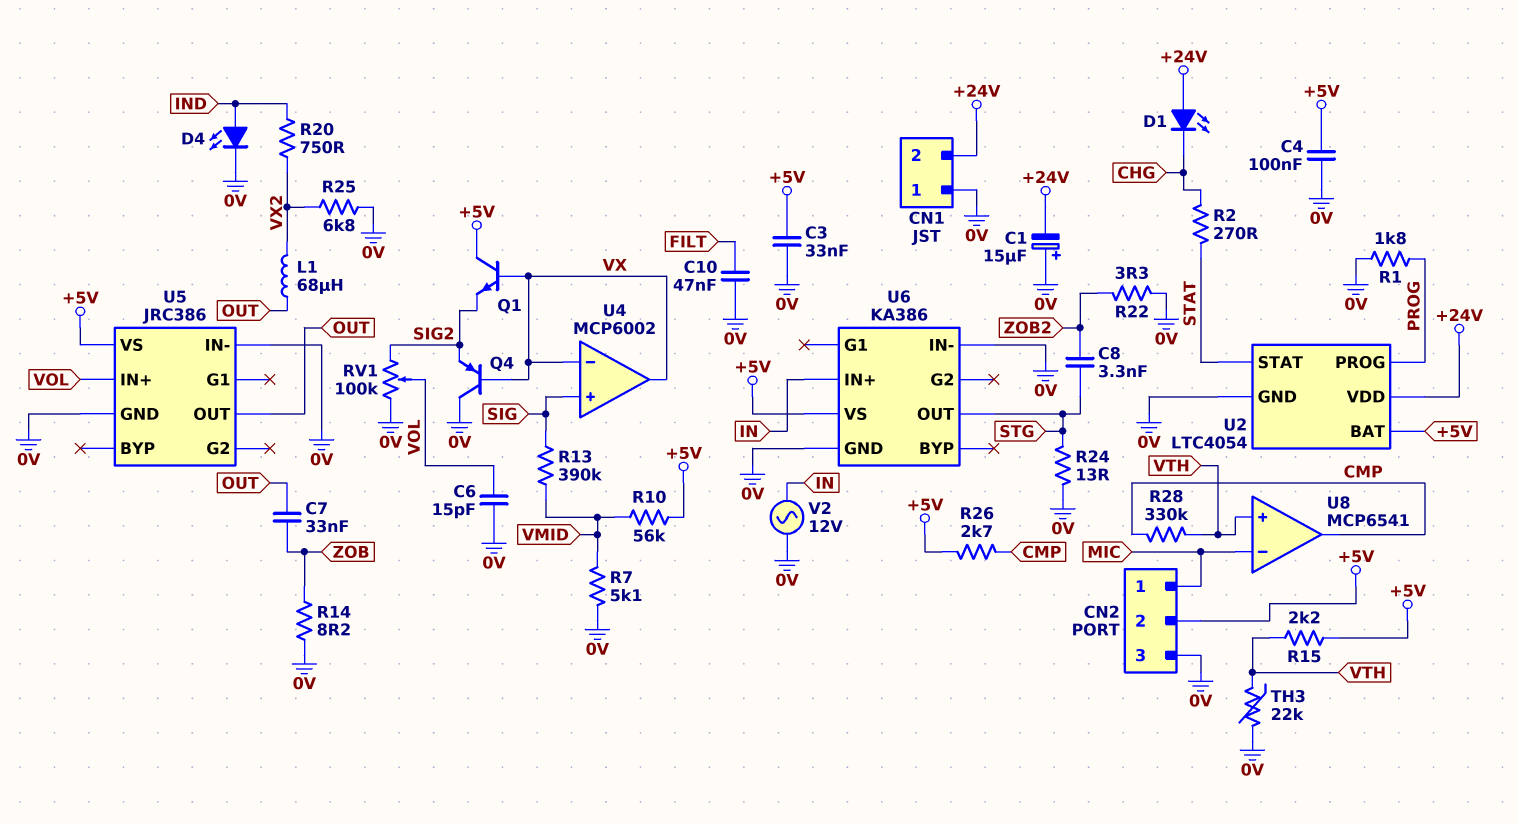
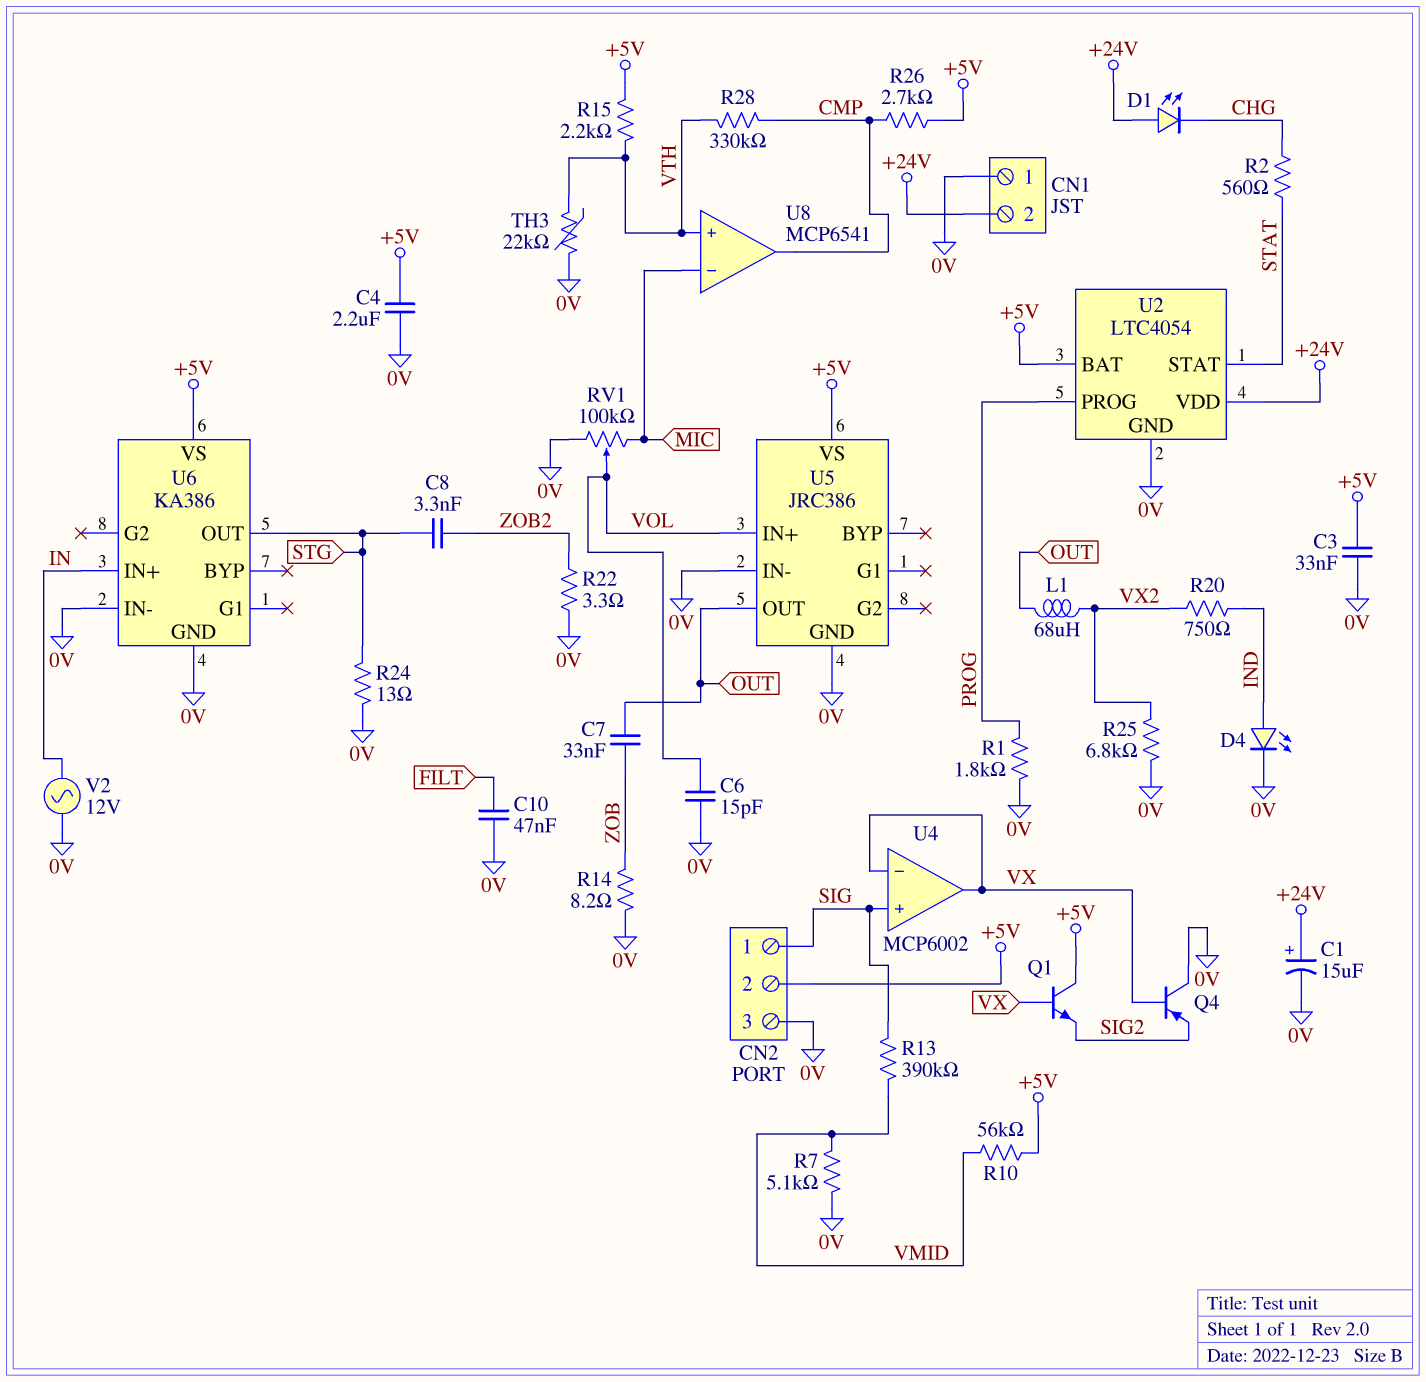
C1: 15uF (plus 0V, minus +24V) -> 15uF (plus +24V, minus 0V)
C4: 100nF (+5V, 0V) -> 2.2uF (+5V, 0V)
CN2 pin 1: MIC -> SIG
R2: 270 (CHG, STAT) -> 560 (CHG, STAT)
RV1: 100k (0V, SIG2, wiper VOL) -> 100k (0V, MIC, wiper VOL)

